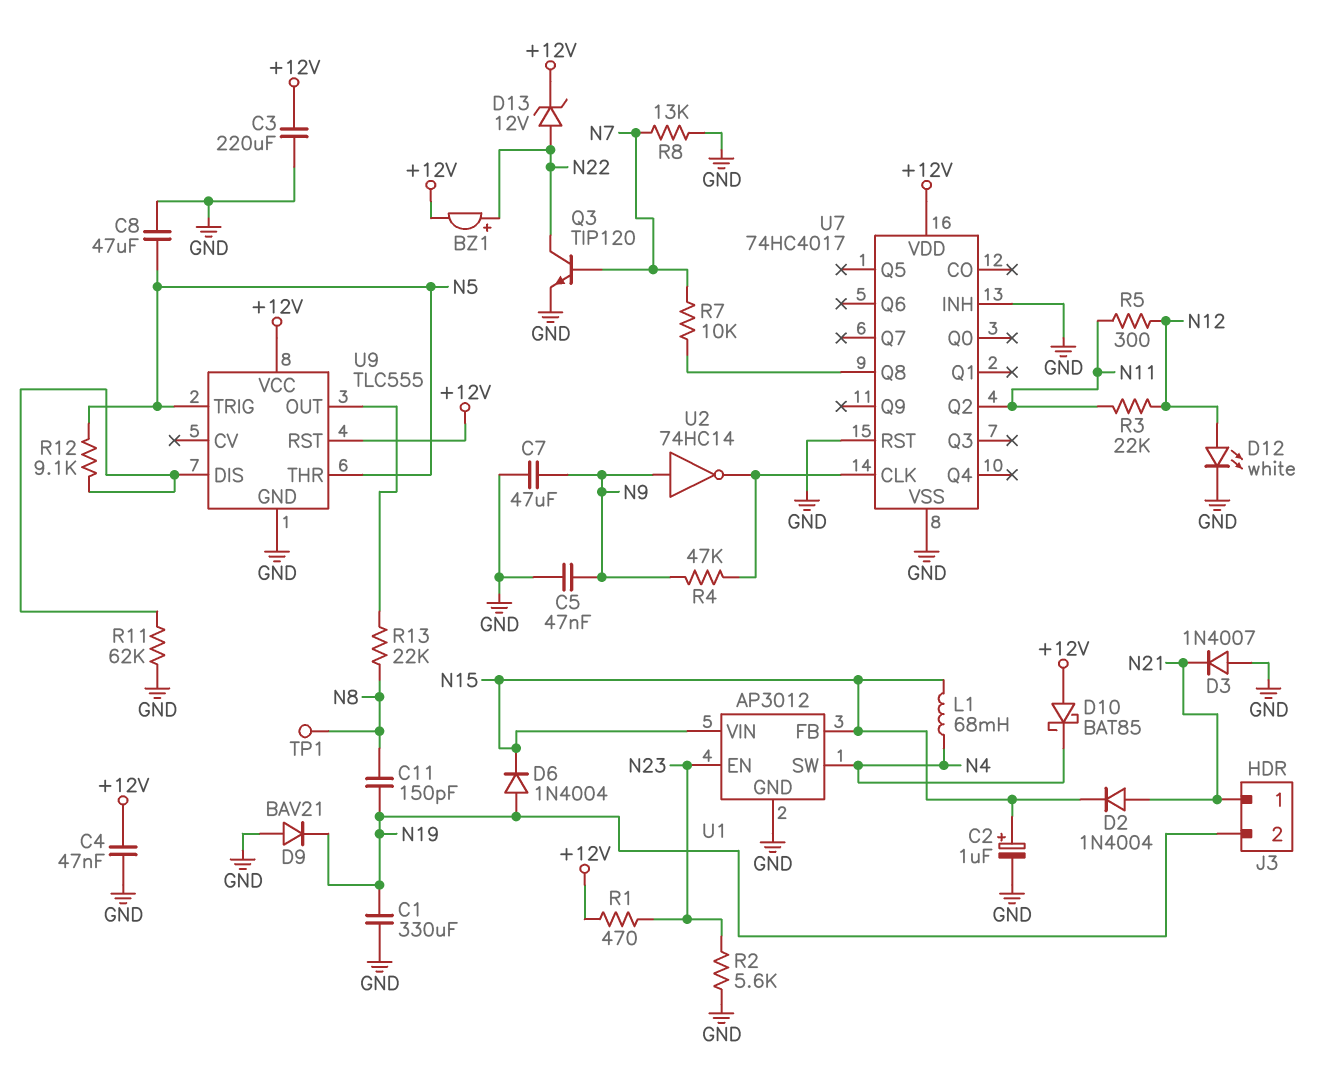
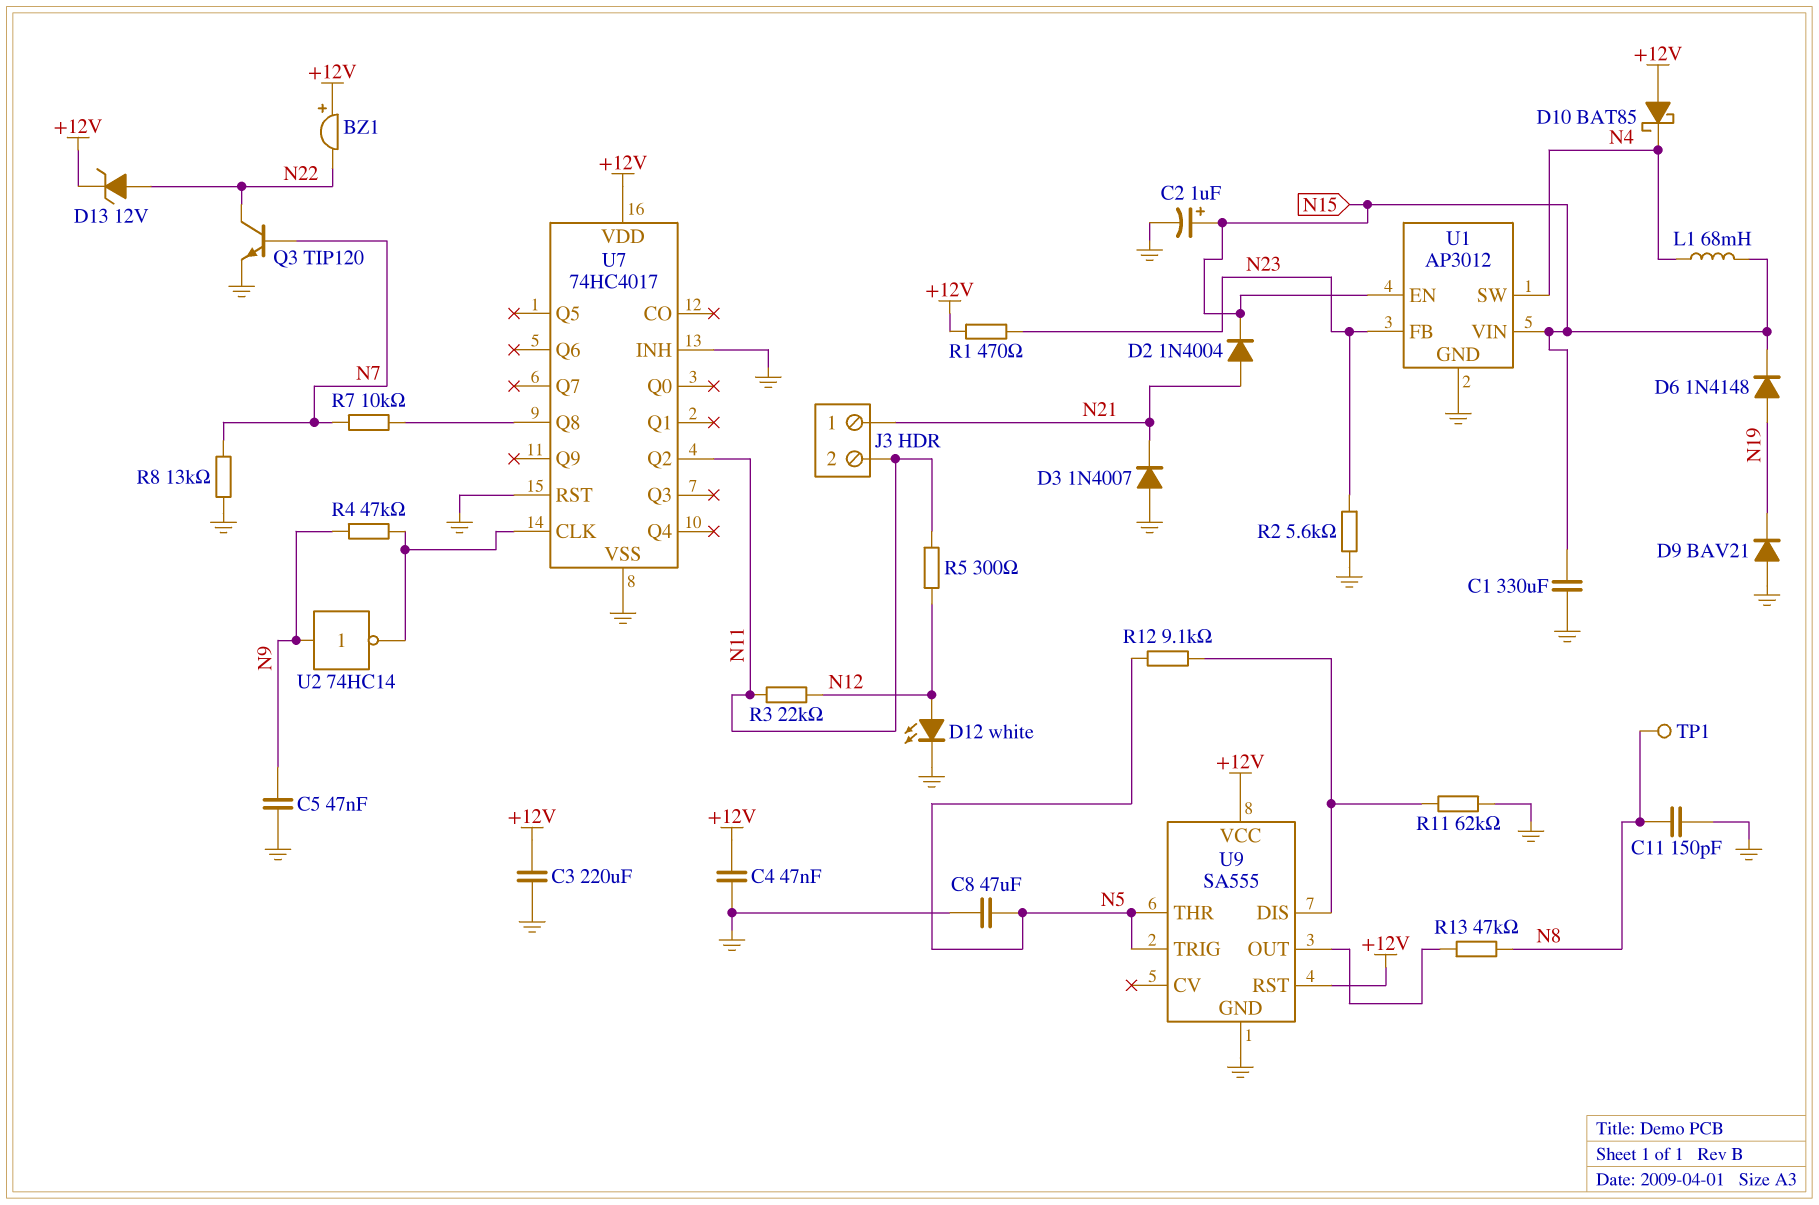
BZ1: buzzer (plus N22, minus +12V) -> buzzer (plus +12V, minus N22)
C1: 330uF (GND, N19) -> 330uF (GND, N15)
C7: 47uF (GND, N9) -> none
C11: 150pF (N8, N19) -> 150pF (GND, N8)
D6: diode 1N4004 (A N19, K N15) -> diode 1N4148 (A N19, K N15)
J3 pin 2: N19 -> N11
R13: 22k (N8, U9/OUT) -> 47k (N8, U9/OUT)
U1 pin EN: N23 -> N15
U1 pin FB: N15 -> N23
U9: TLC555 -> SA555

